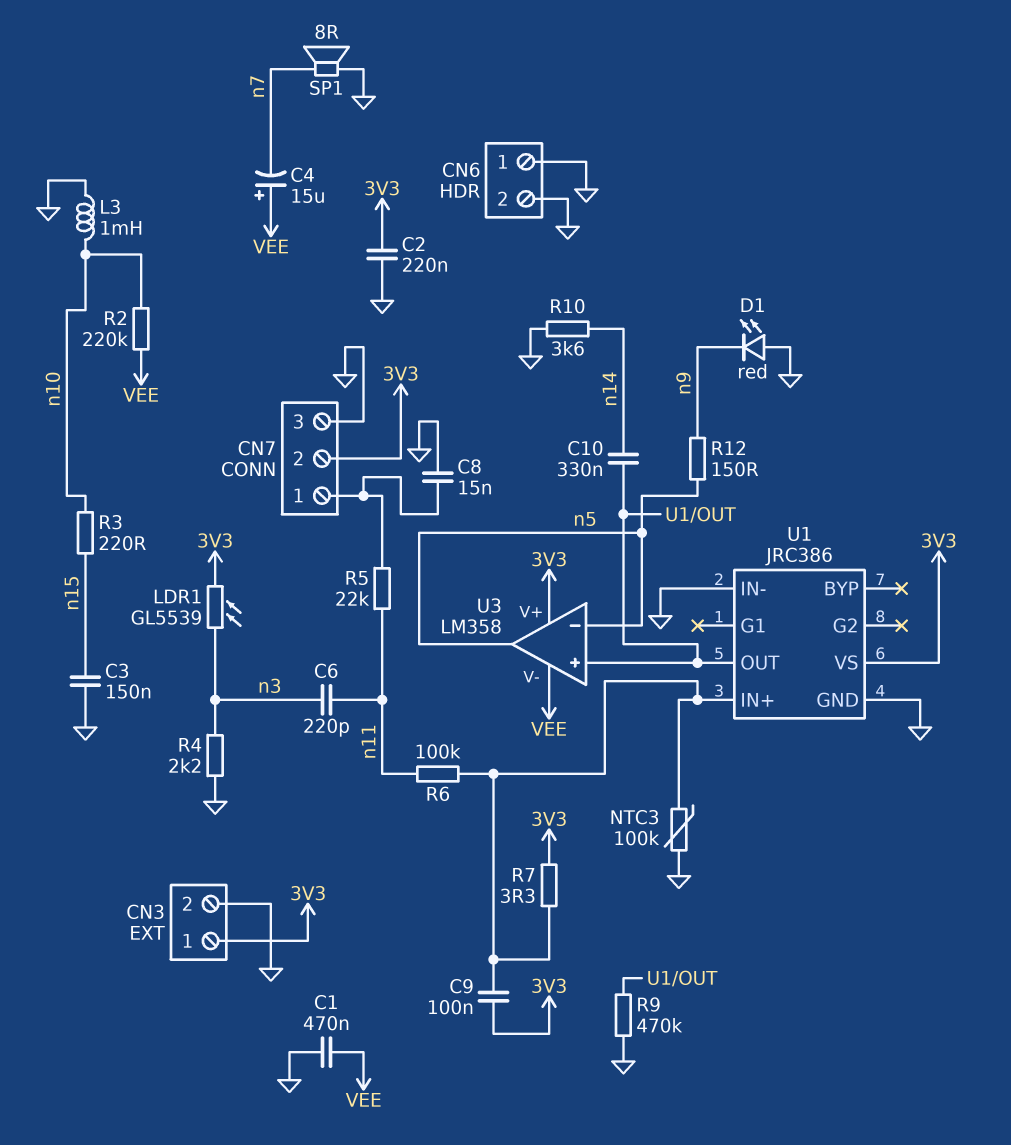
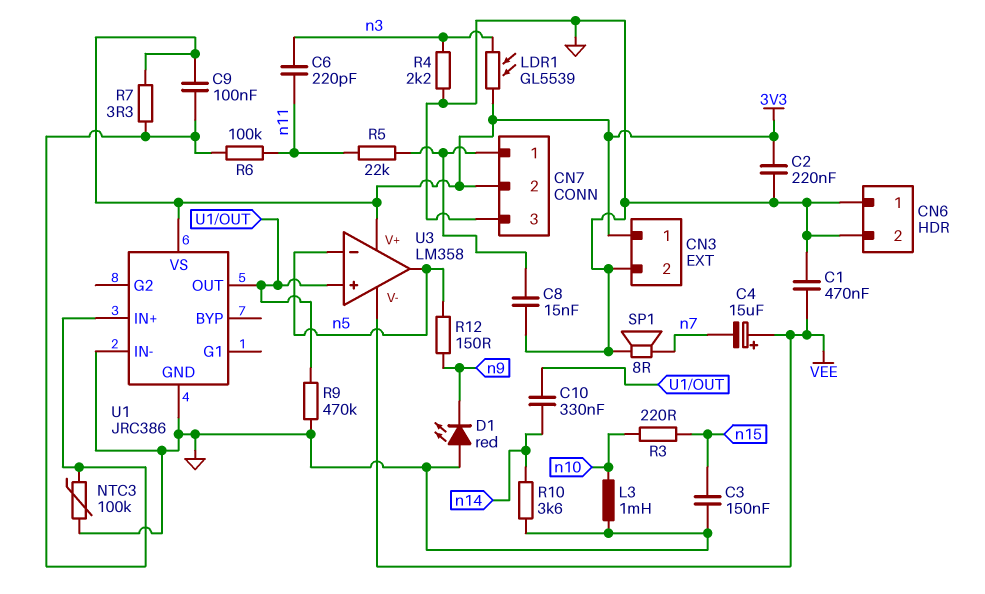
R2: 220k (VEE, n10) -> none

